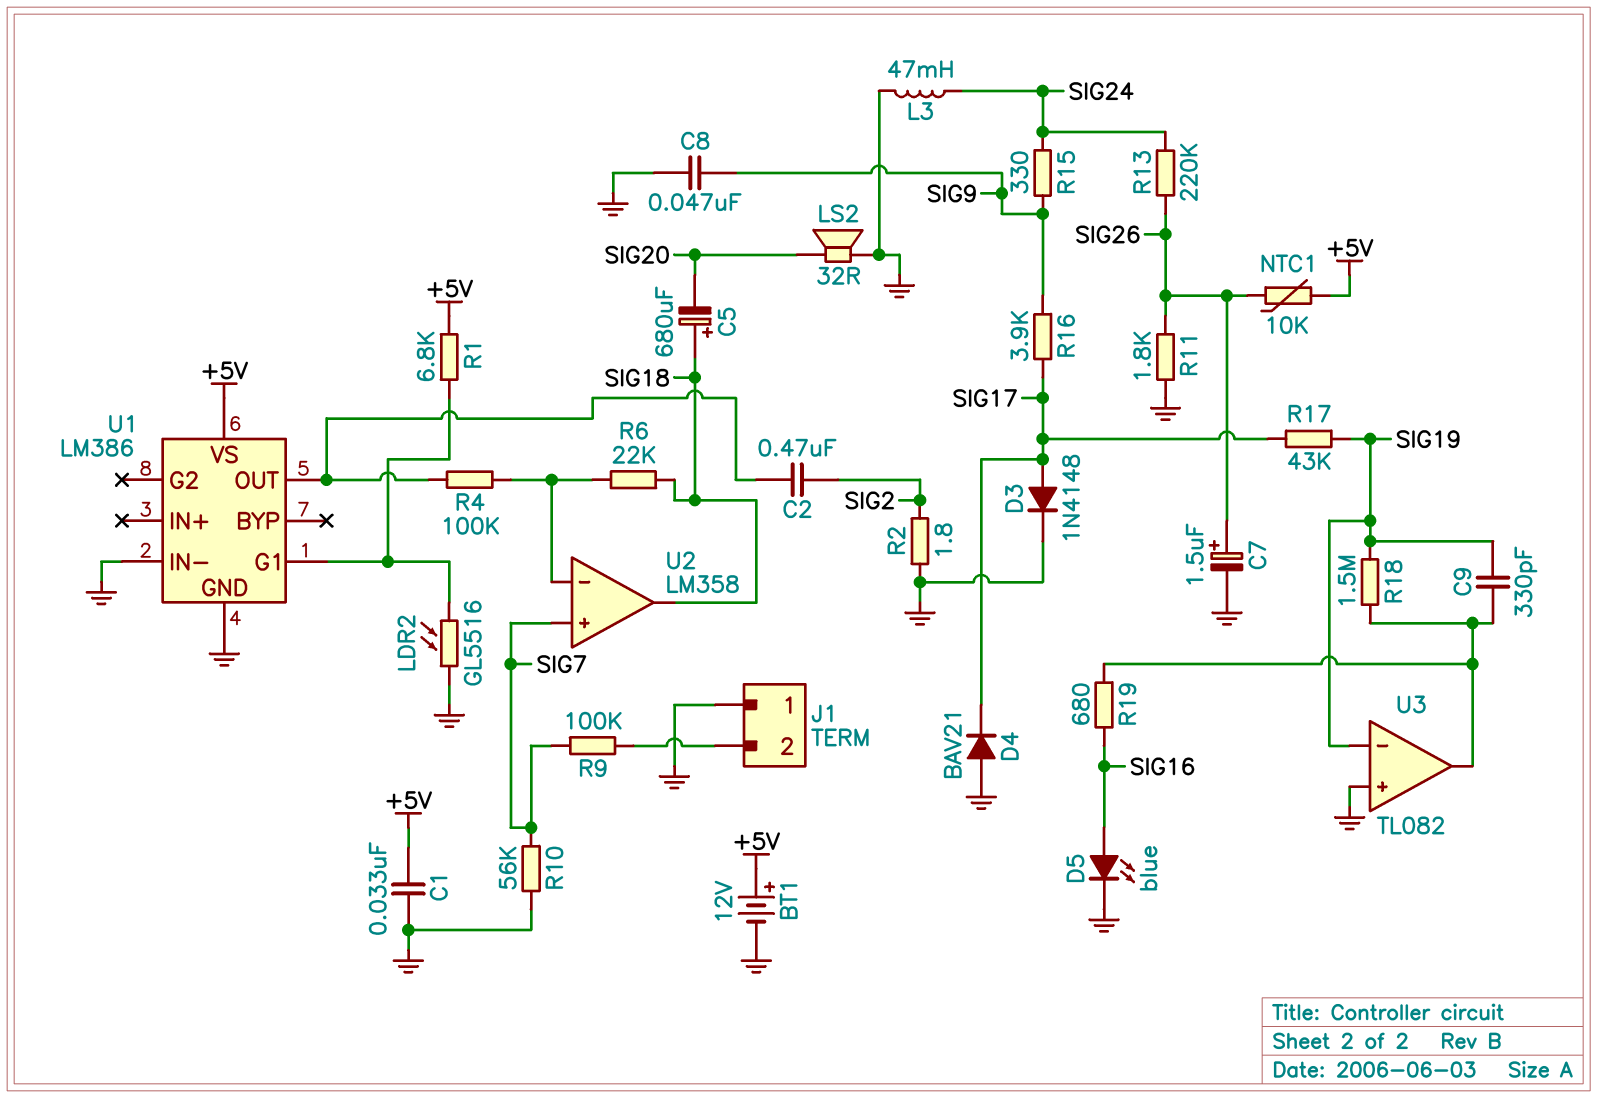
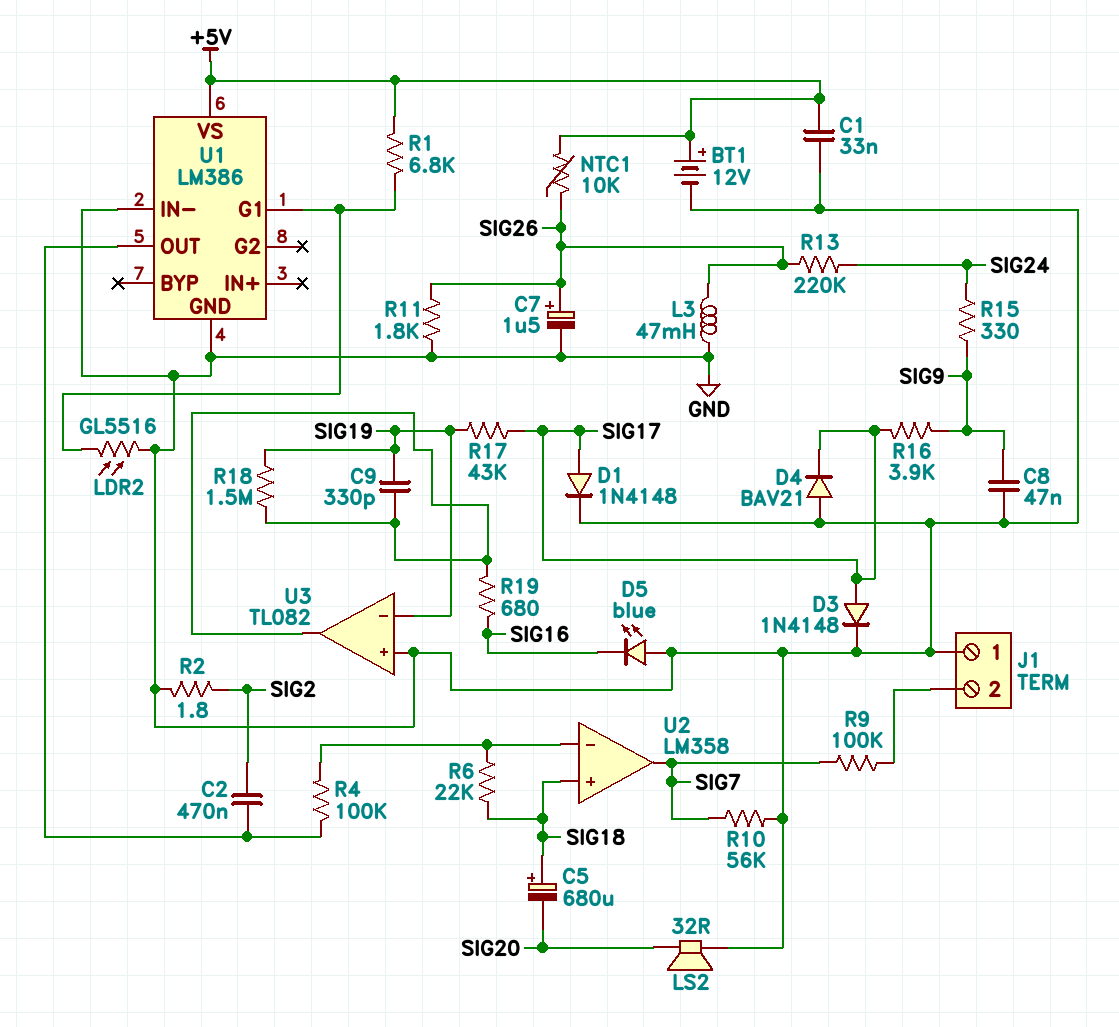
D1: none -> diode 1N4148 (A SIG17, K GND)
D5: LED blue (A SIG16, K GND) -> LED blue (A GND, K SIG16)
L3: 47mH (GND, SIG24) -> 47mH (GND, SIG26)
U2 pin in+: SIG7 -> SIG18
U2 pin out: SIG18 -> SIG7

